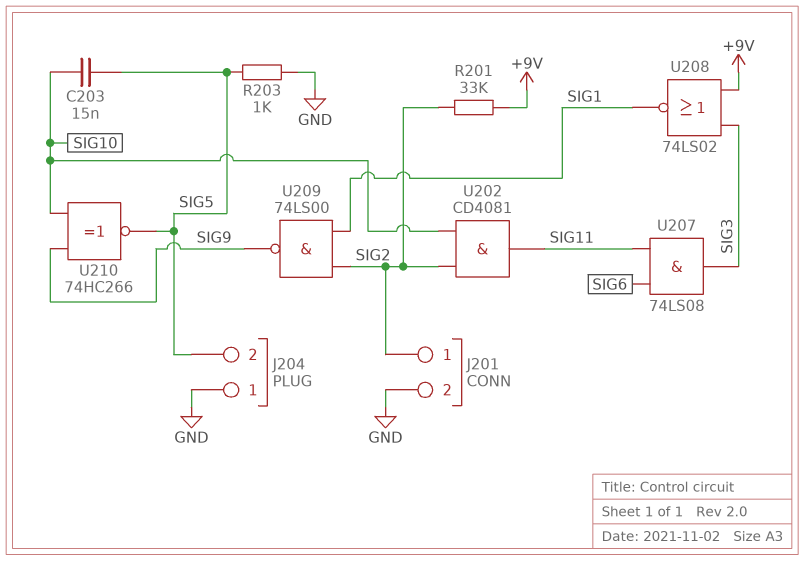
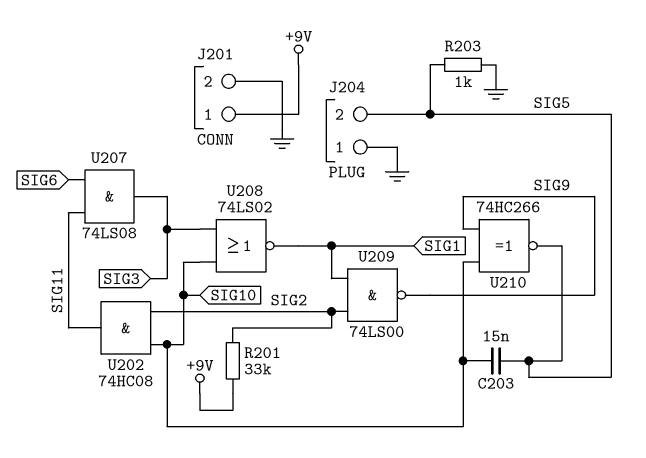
J201 pin 1: SIG2 -> +9V
U202: AND CD4081 (in SIG2, in SIG10, out SIG11) -> AND 74HC08 (in SIG2, in SIG10, out SIG11)
U208: NOR 74LS02 (in +9V, in SIG3, out SIG1) -> NOR 74LS02 (in SIG3, in SIG10, out SIG1)

